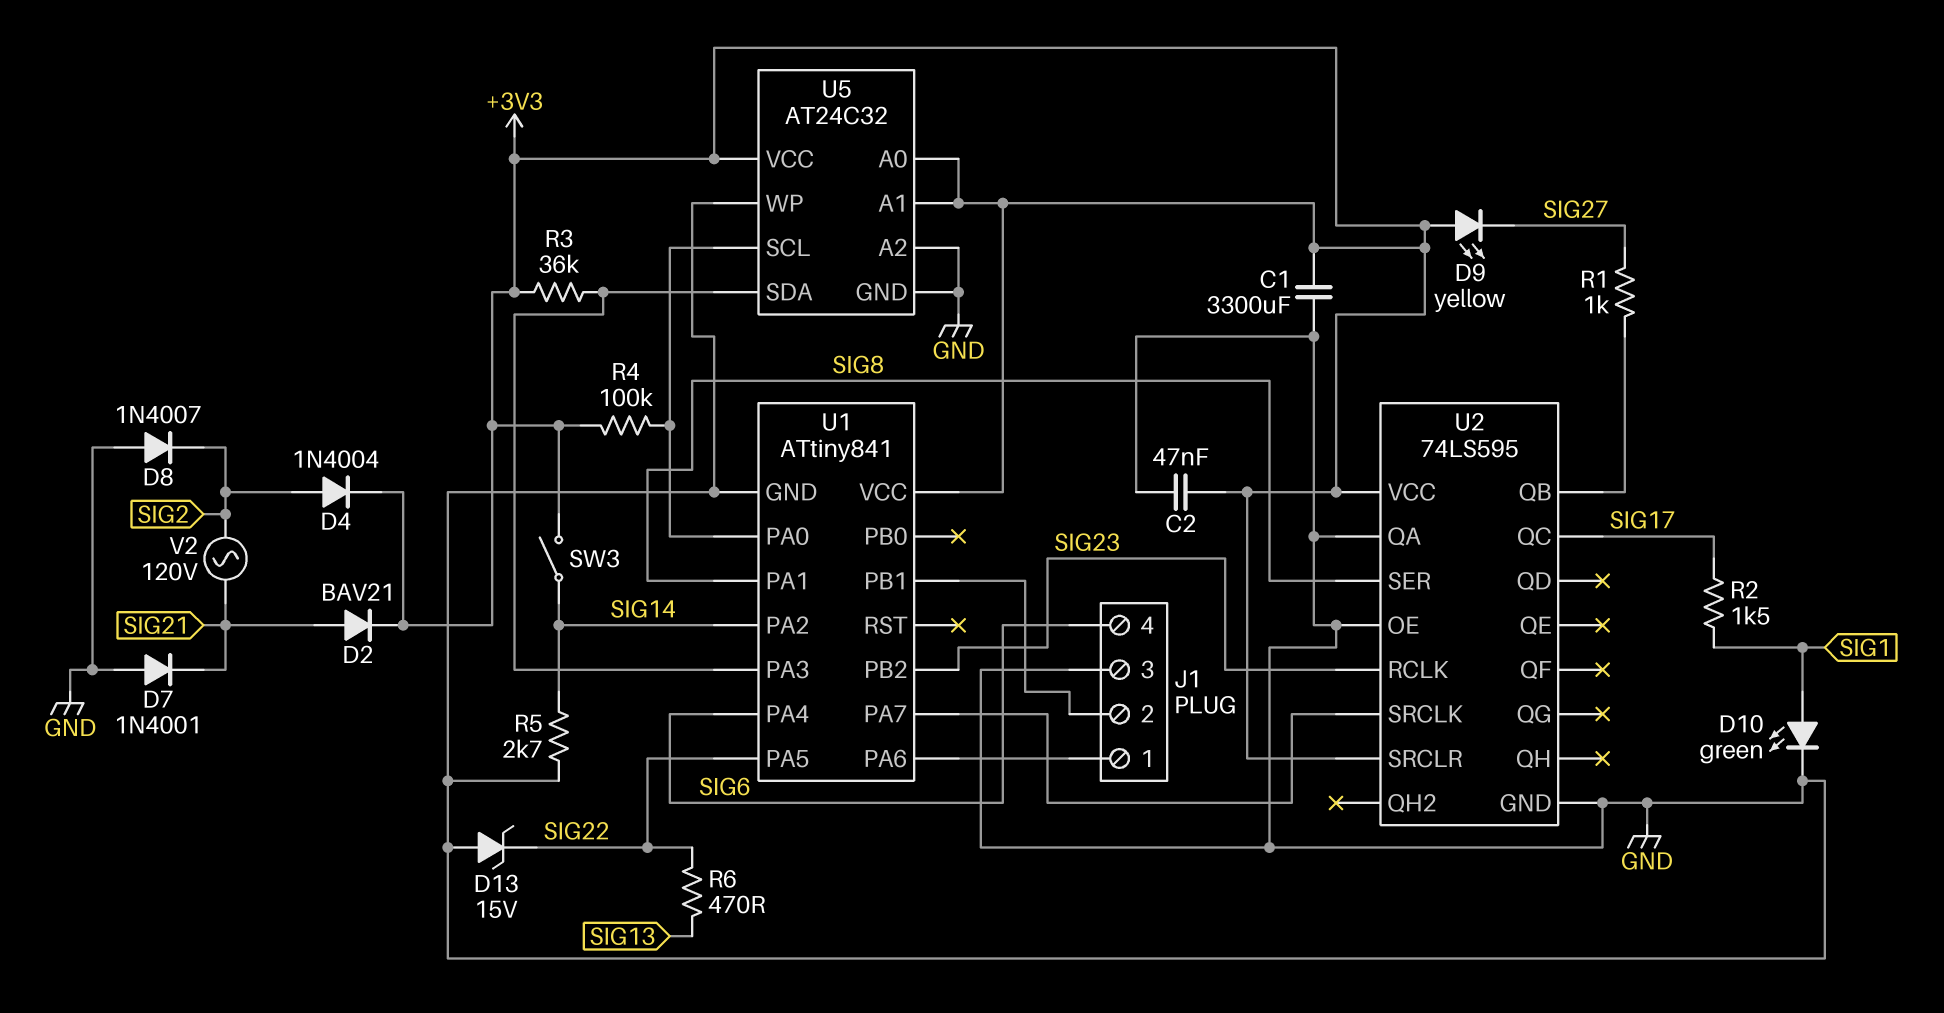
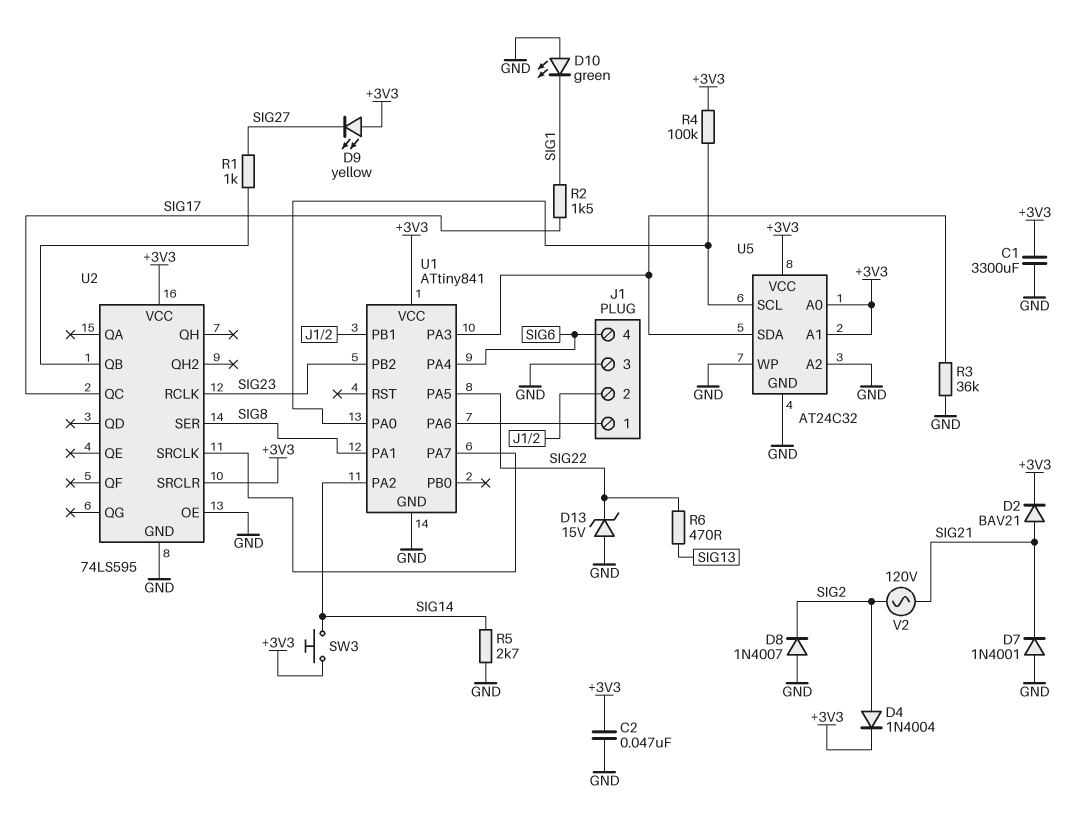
D10: LED green (A SIG1, K GND) -> LED green (A GND, K SIG1)
R3: 36k (+3V3, U1/PA3) -> 36k (GND, U1/PA3)
SW3: switch (+3V3, SIG14) -> button (+3V3, SIG14)
U2 pin QA: GND -> none

